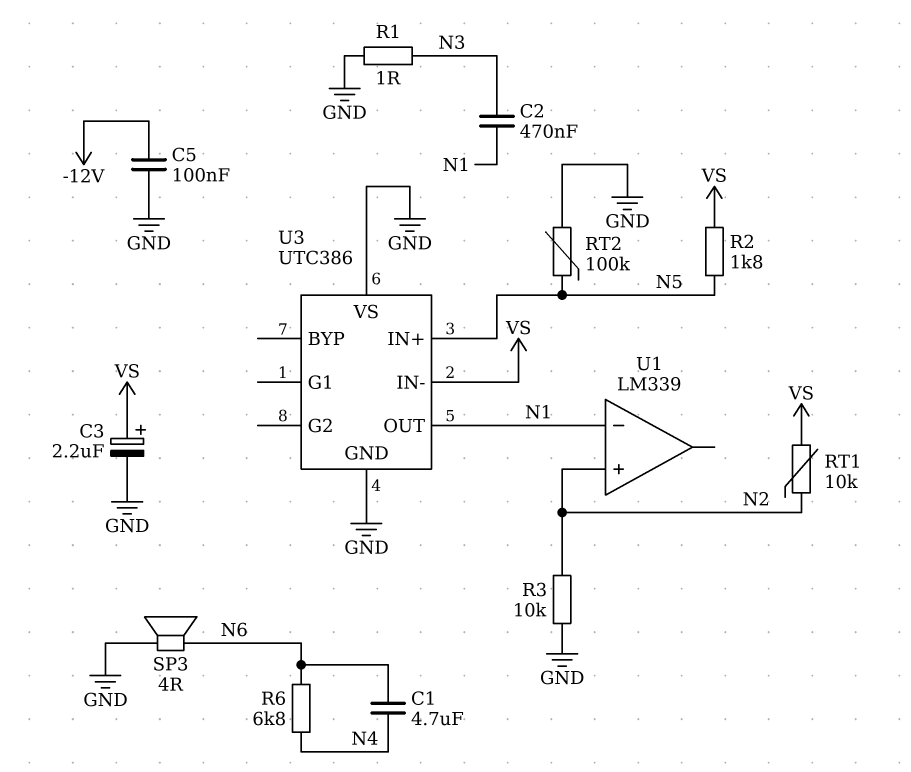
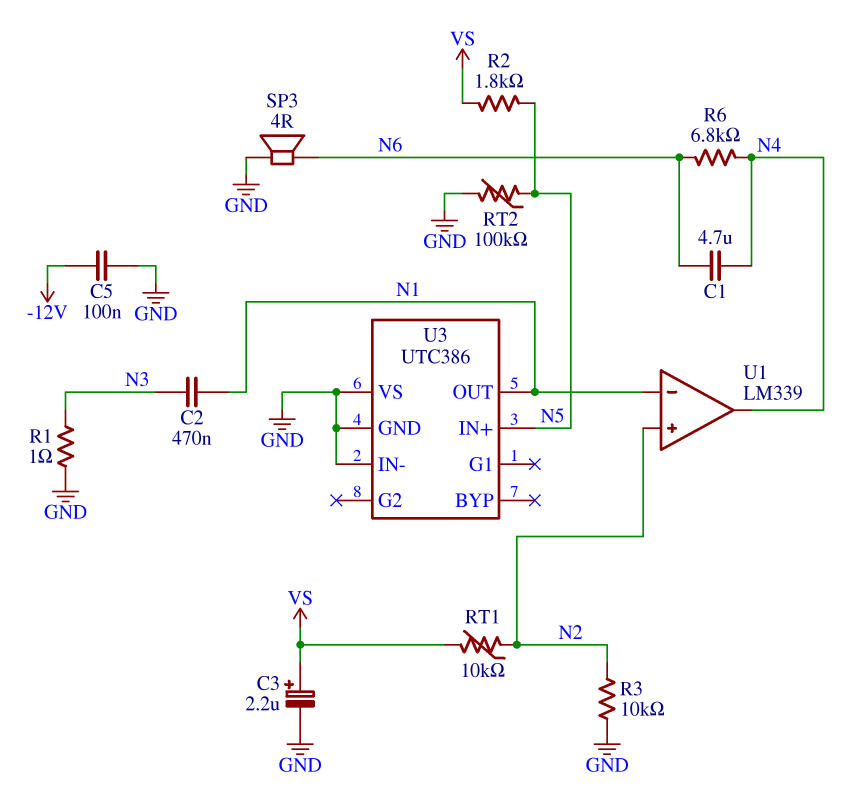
U1 pin out: none -> N4
U3 pin IN-: VS -> GND

